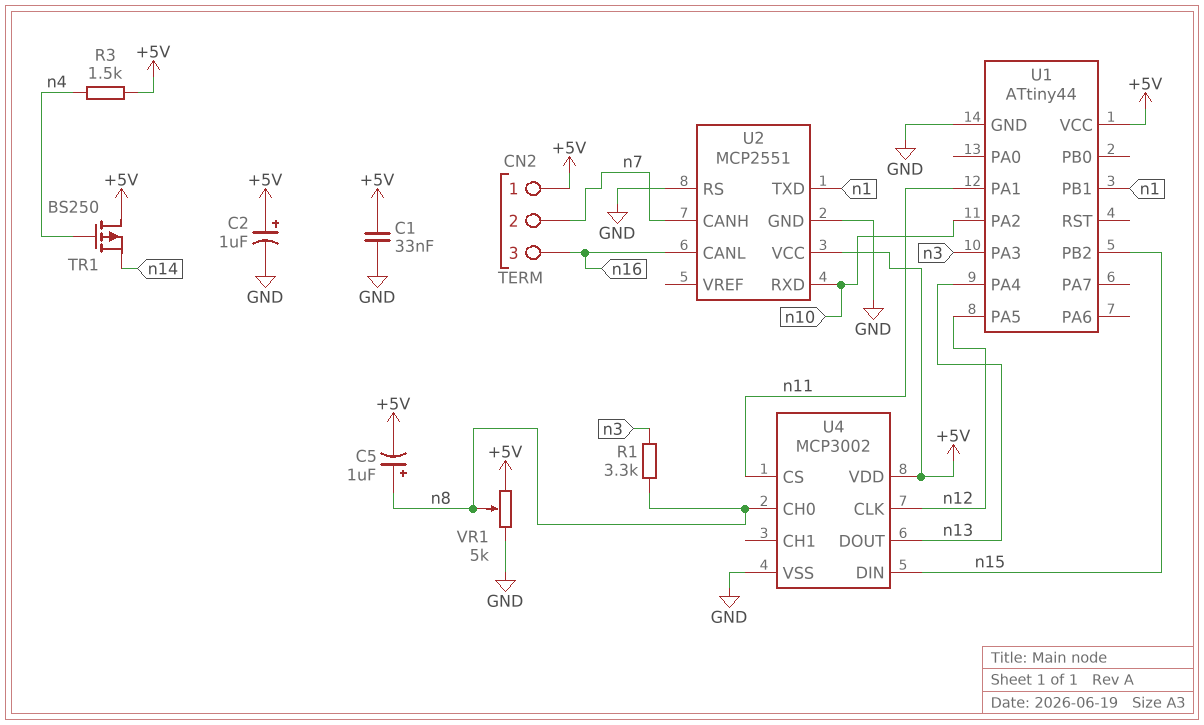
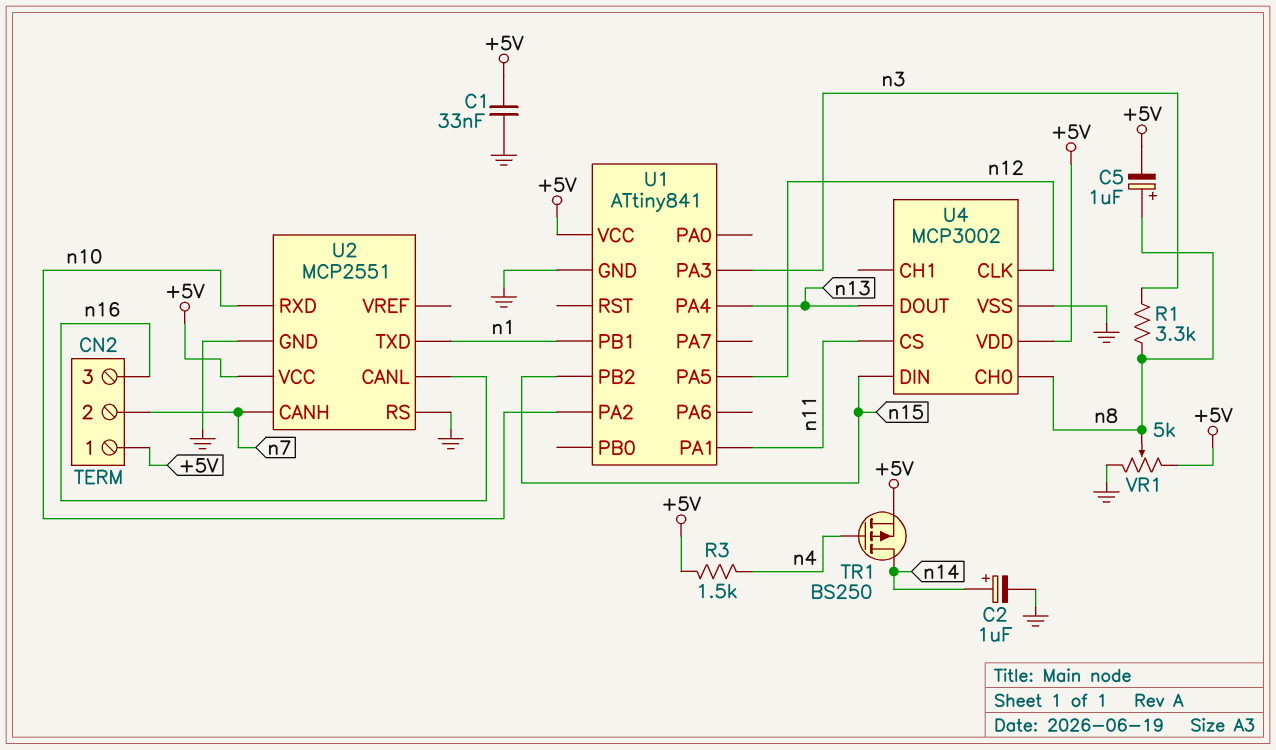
C2: 1uF (plus +5V, minus GND) -> 1uF (plus n14, minus GND)
TR1: PMOS BS250 (G n4, D +5V, S n14) -> PMOS BS250 (G n4, D n14, S +5V)
U1: ATtiny44 -> ATtiny841

